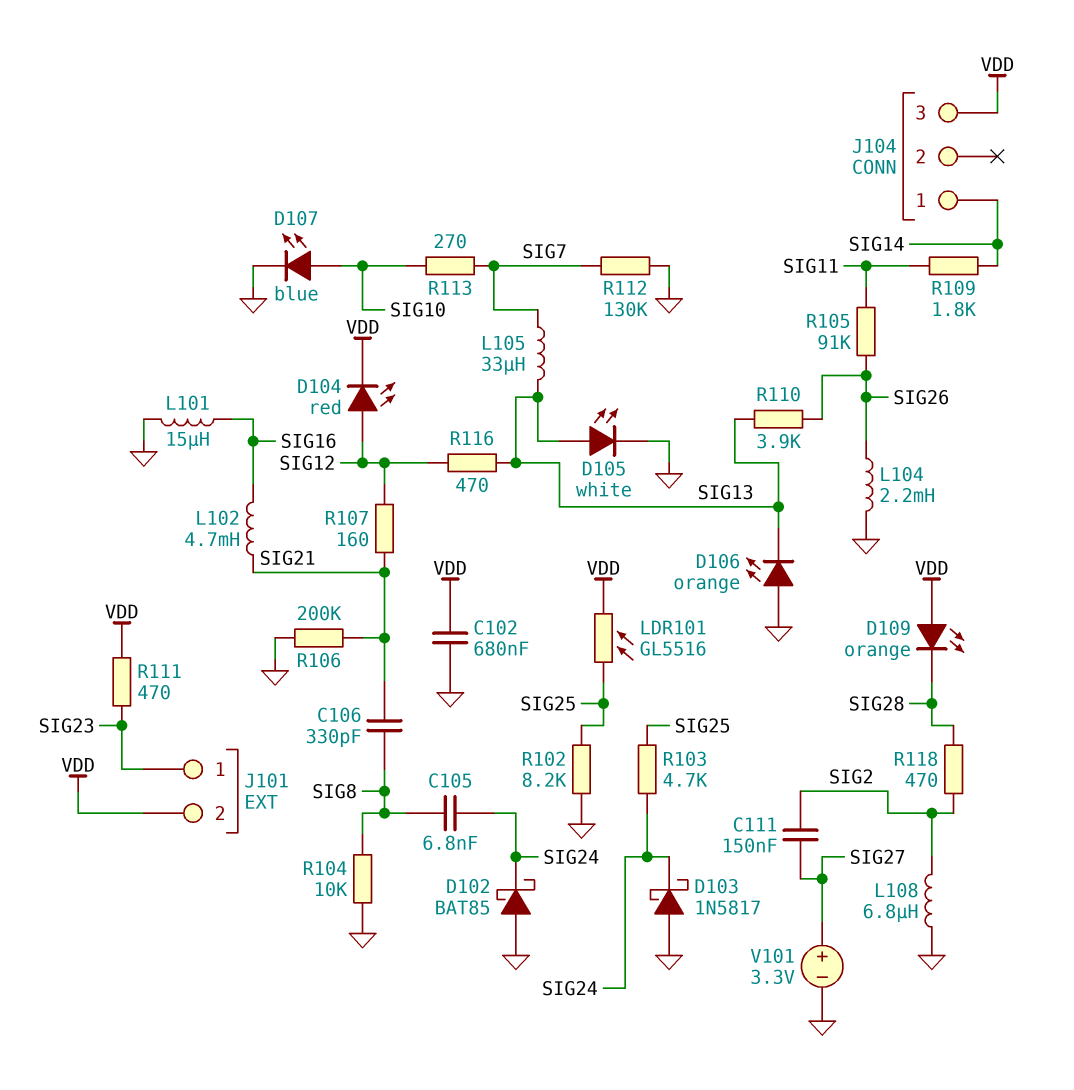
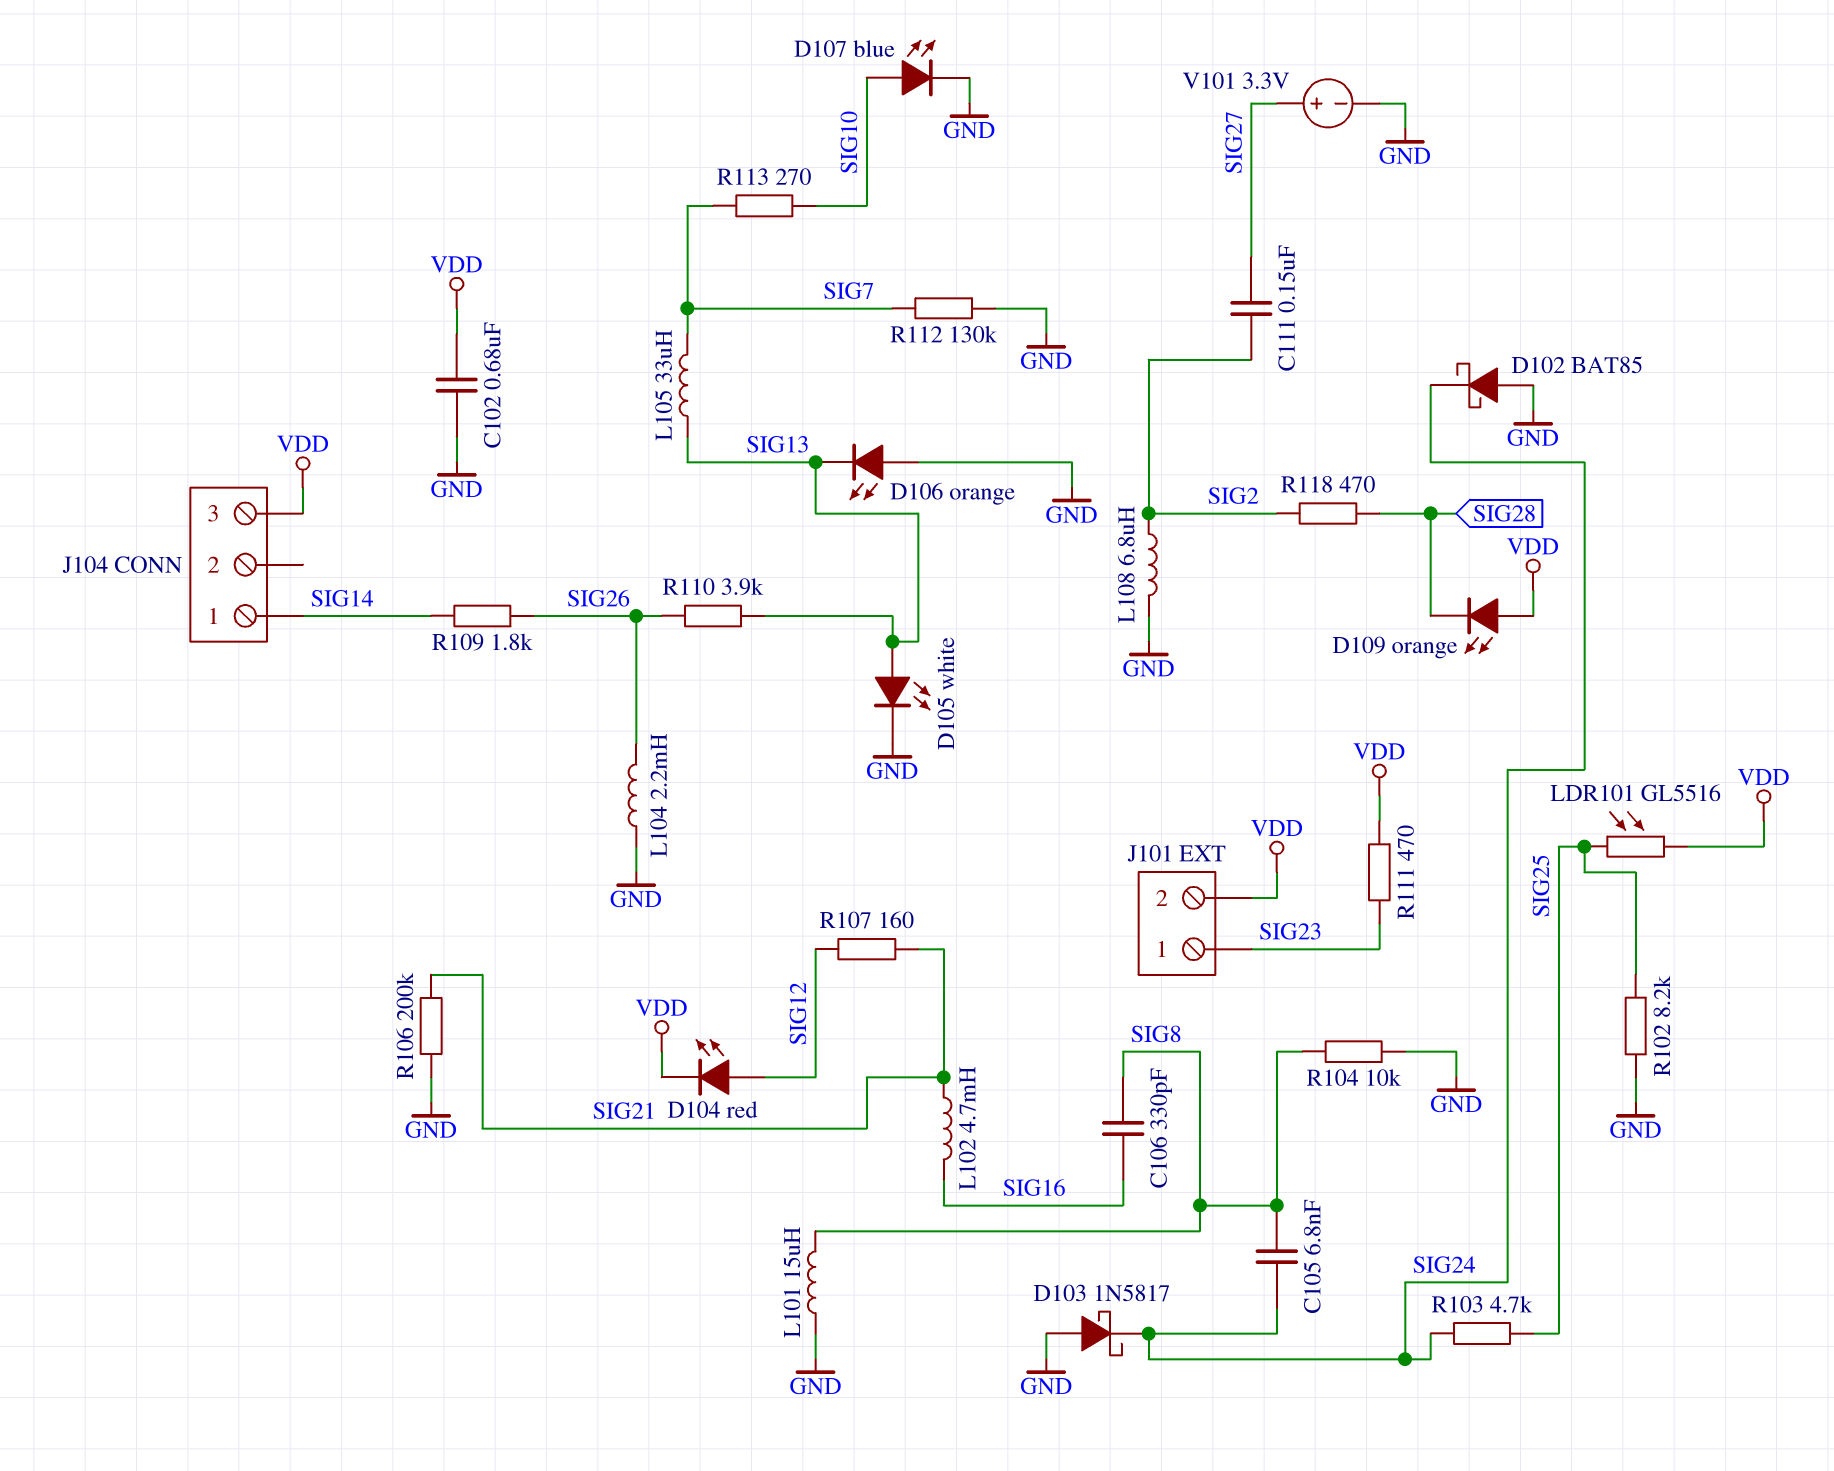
C106: 330pF (SIG8, SIG21) -> 330pF (SIG8, SIG16)
L101: 15uH (GND, SIG16) -> 15uH (GND, SIG8)
R105: 91k (SIG11, SIG26) -> none
R109: 1.8k (SIG11, SIG14) -> 1.8k (SIG14, SIG26)
R116: 470 (SIG12, SIG13) -> none

